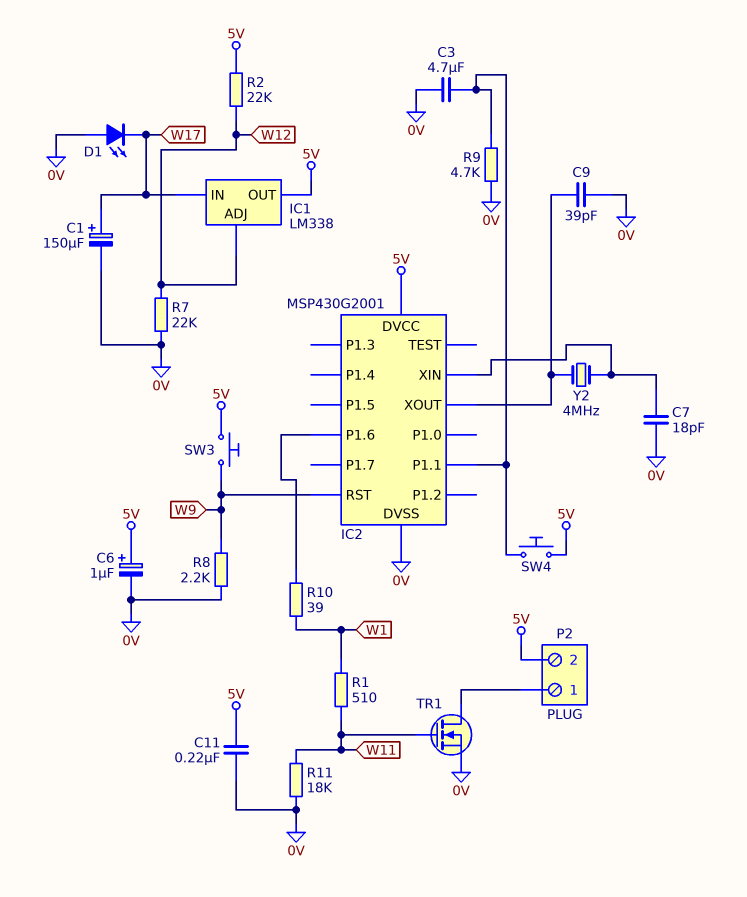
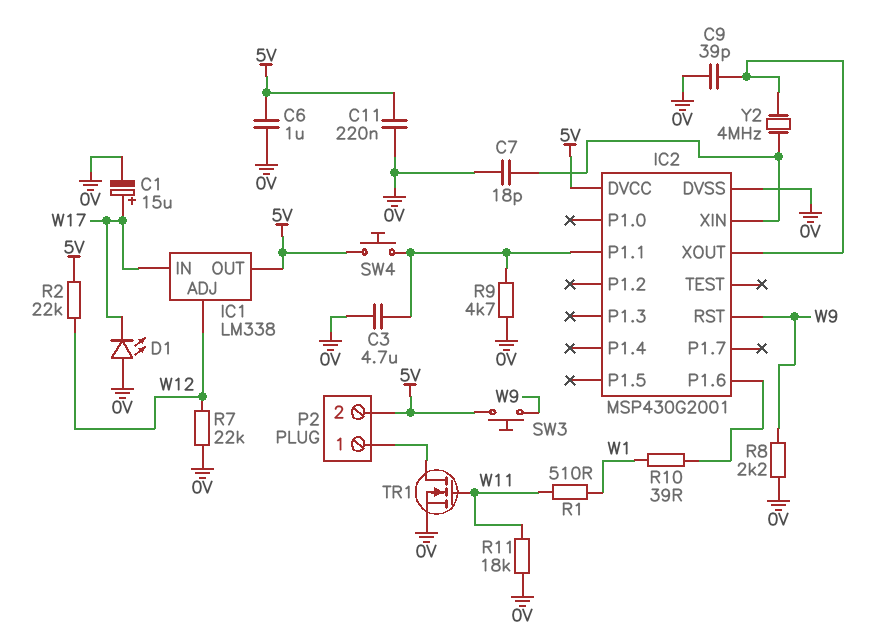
C1: 150uF (plus W17, minus 0V) -> 15uF (plus W17, minus 0V)
C6: 1uF (plus 5V, minus 0V) -> 1uF (0V, 5V)

